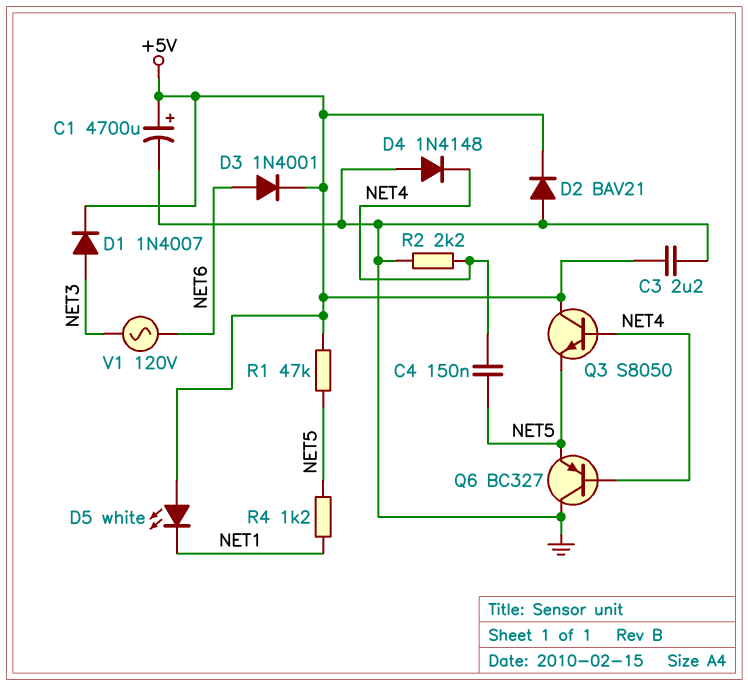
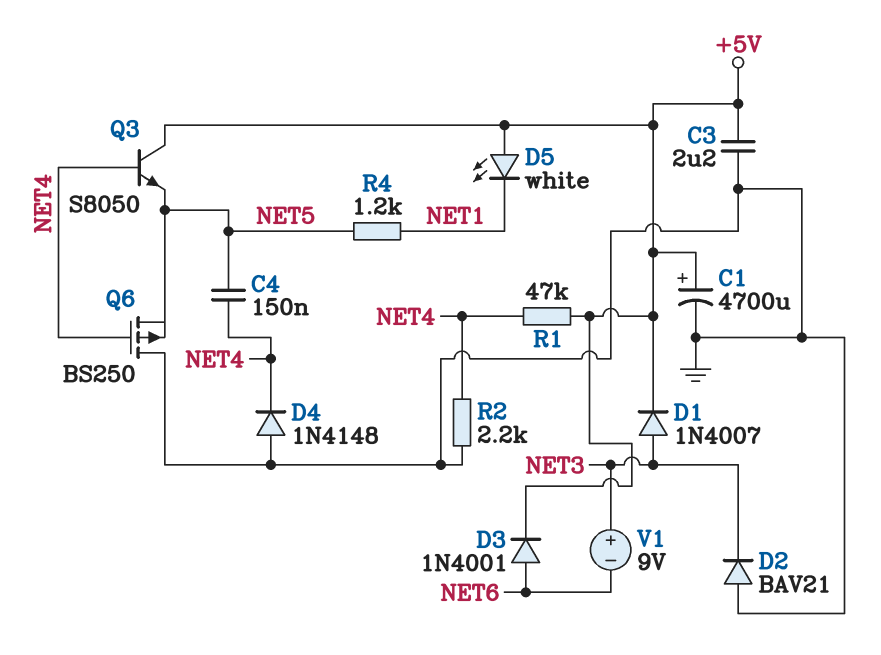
D2: diode BAV21 (A GND, K +5V) -> diode BAV21 (A GND, K NET3)
Q6: PNP BC327 (B NET4, C GND, E NET5) -> PMOS BS250 (G NET4, D GND, S NET5)
R1: 47k (+5V, NET5) -> 47k (+5V, NET4)
V1: AC 120V (NET3, NET6) -> 9V (plus NET3, minus NET6)

